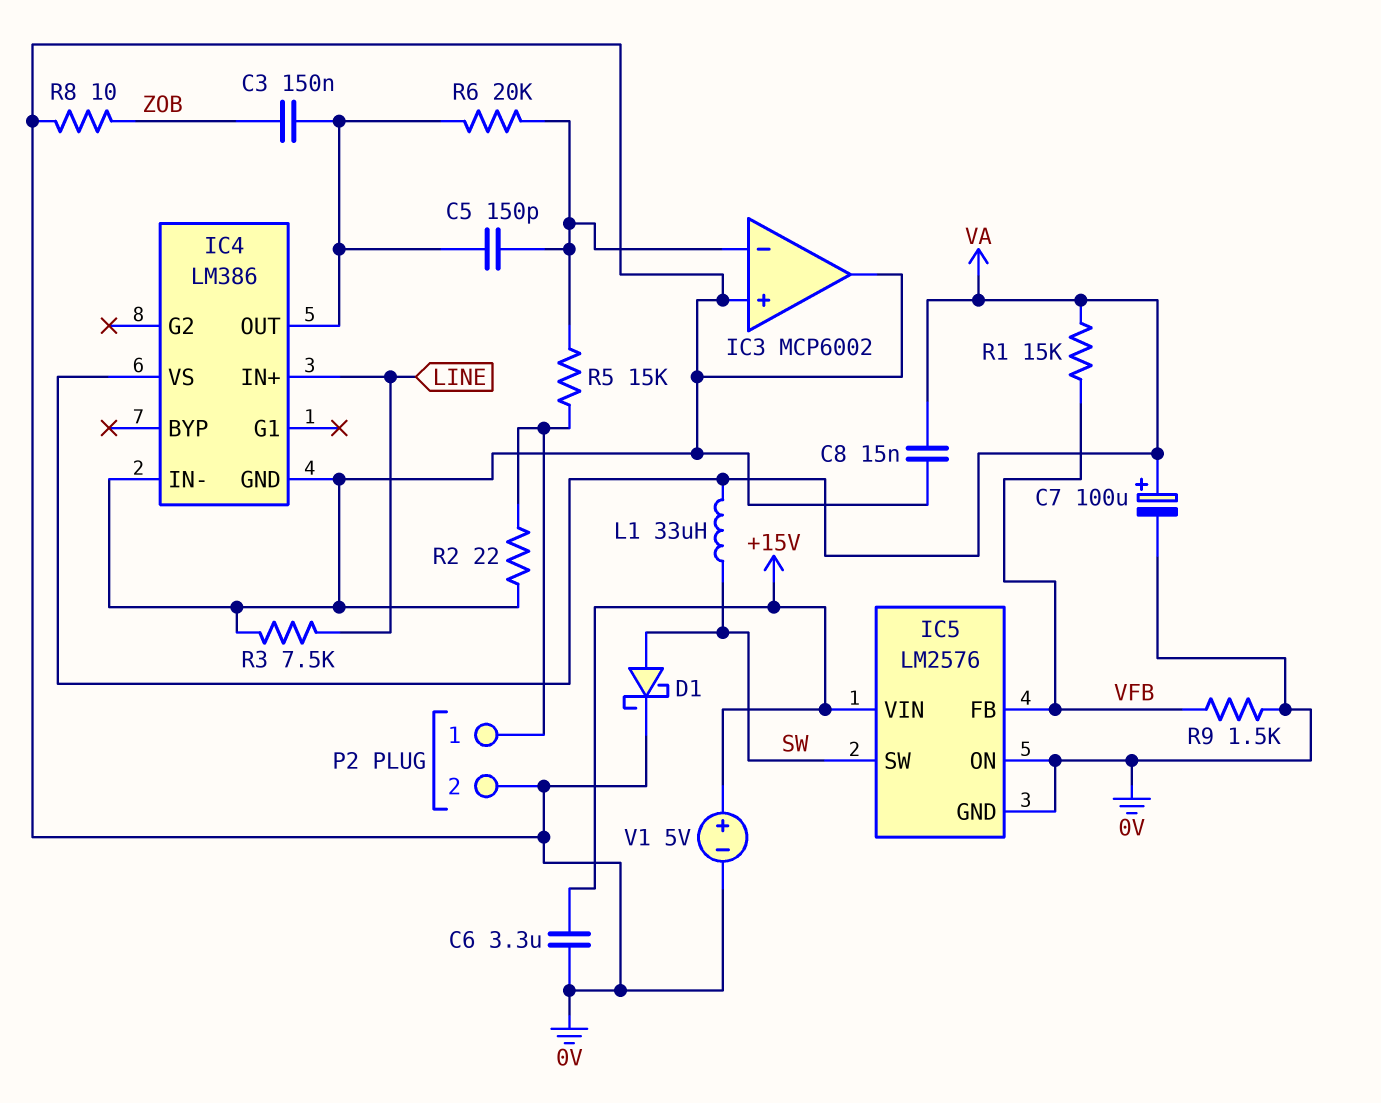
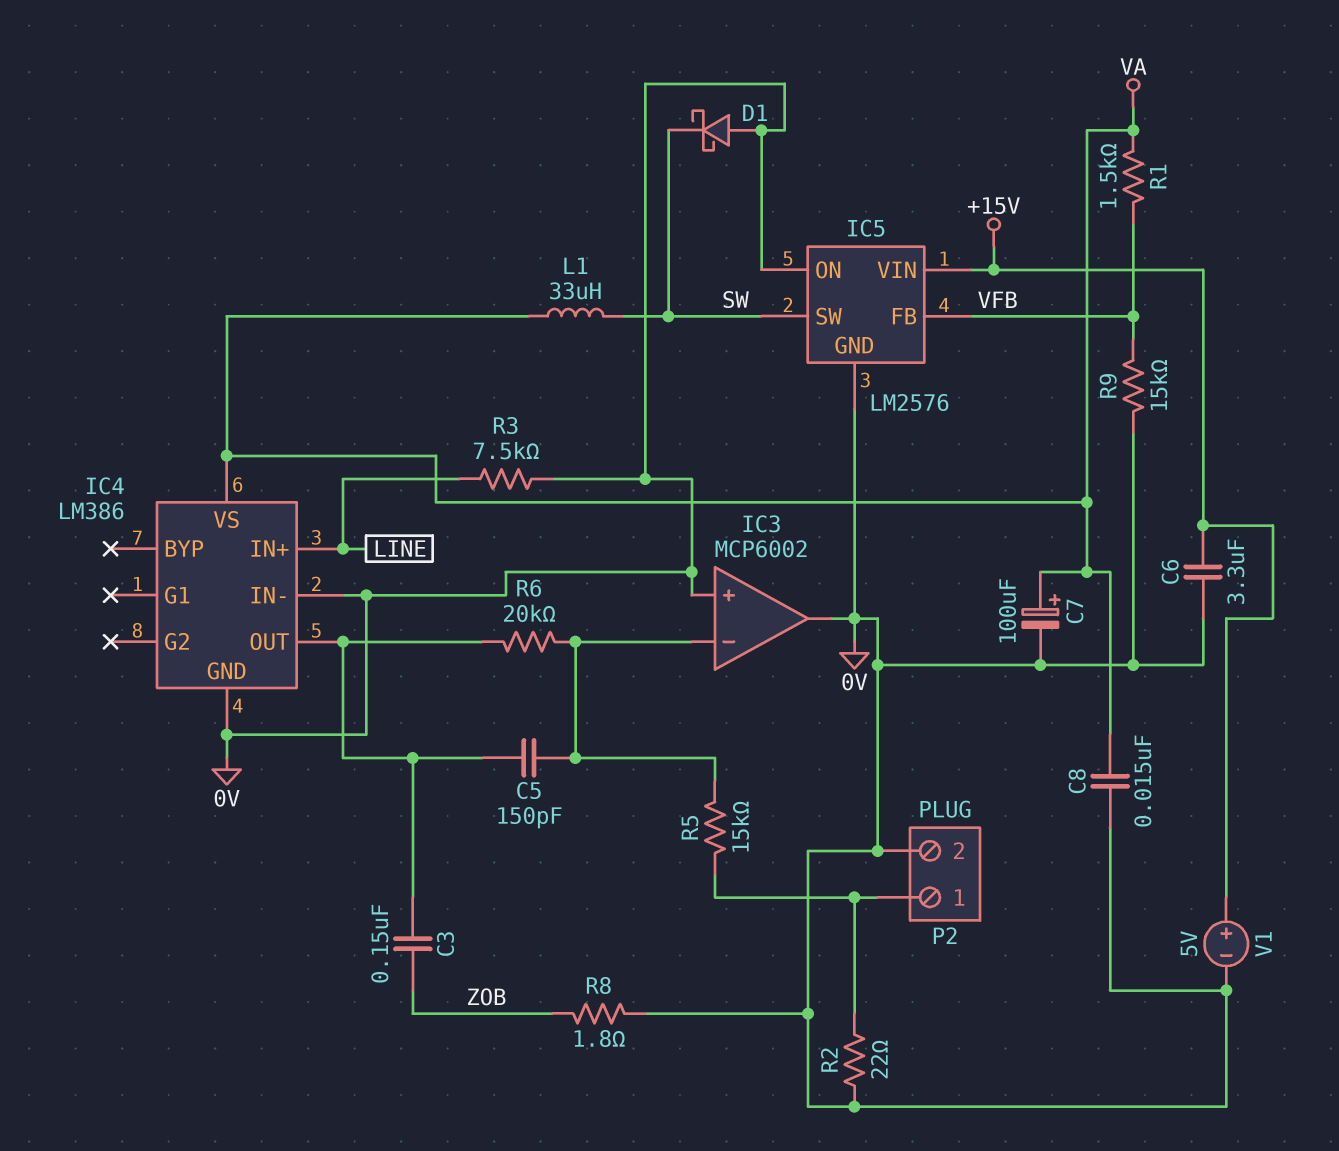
D1: schottky (A SW, K 0V) -> schottky (A 0V, K SW)
R1: 15k (VA, VFB) -> 1.5k (VA, VFB)
R8: 10 (0V, ZOB) -> 1.8 (0V, ZOB)
R9: 1.5k (0V, VFB) -> 15k (0V, VFB)

